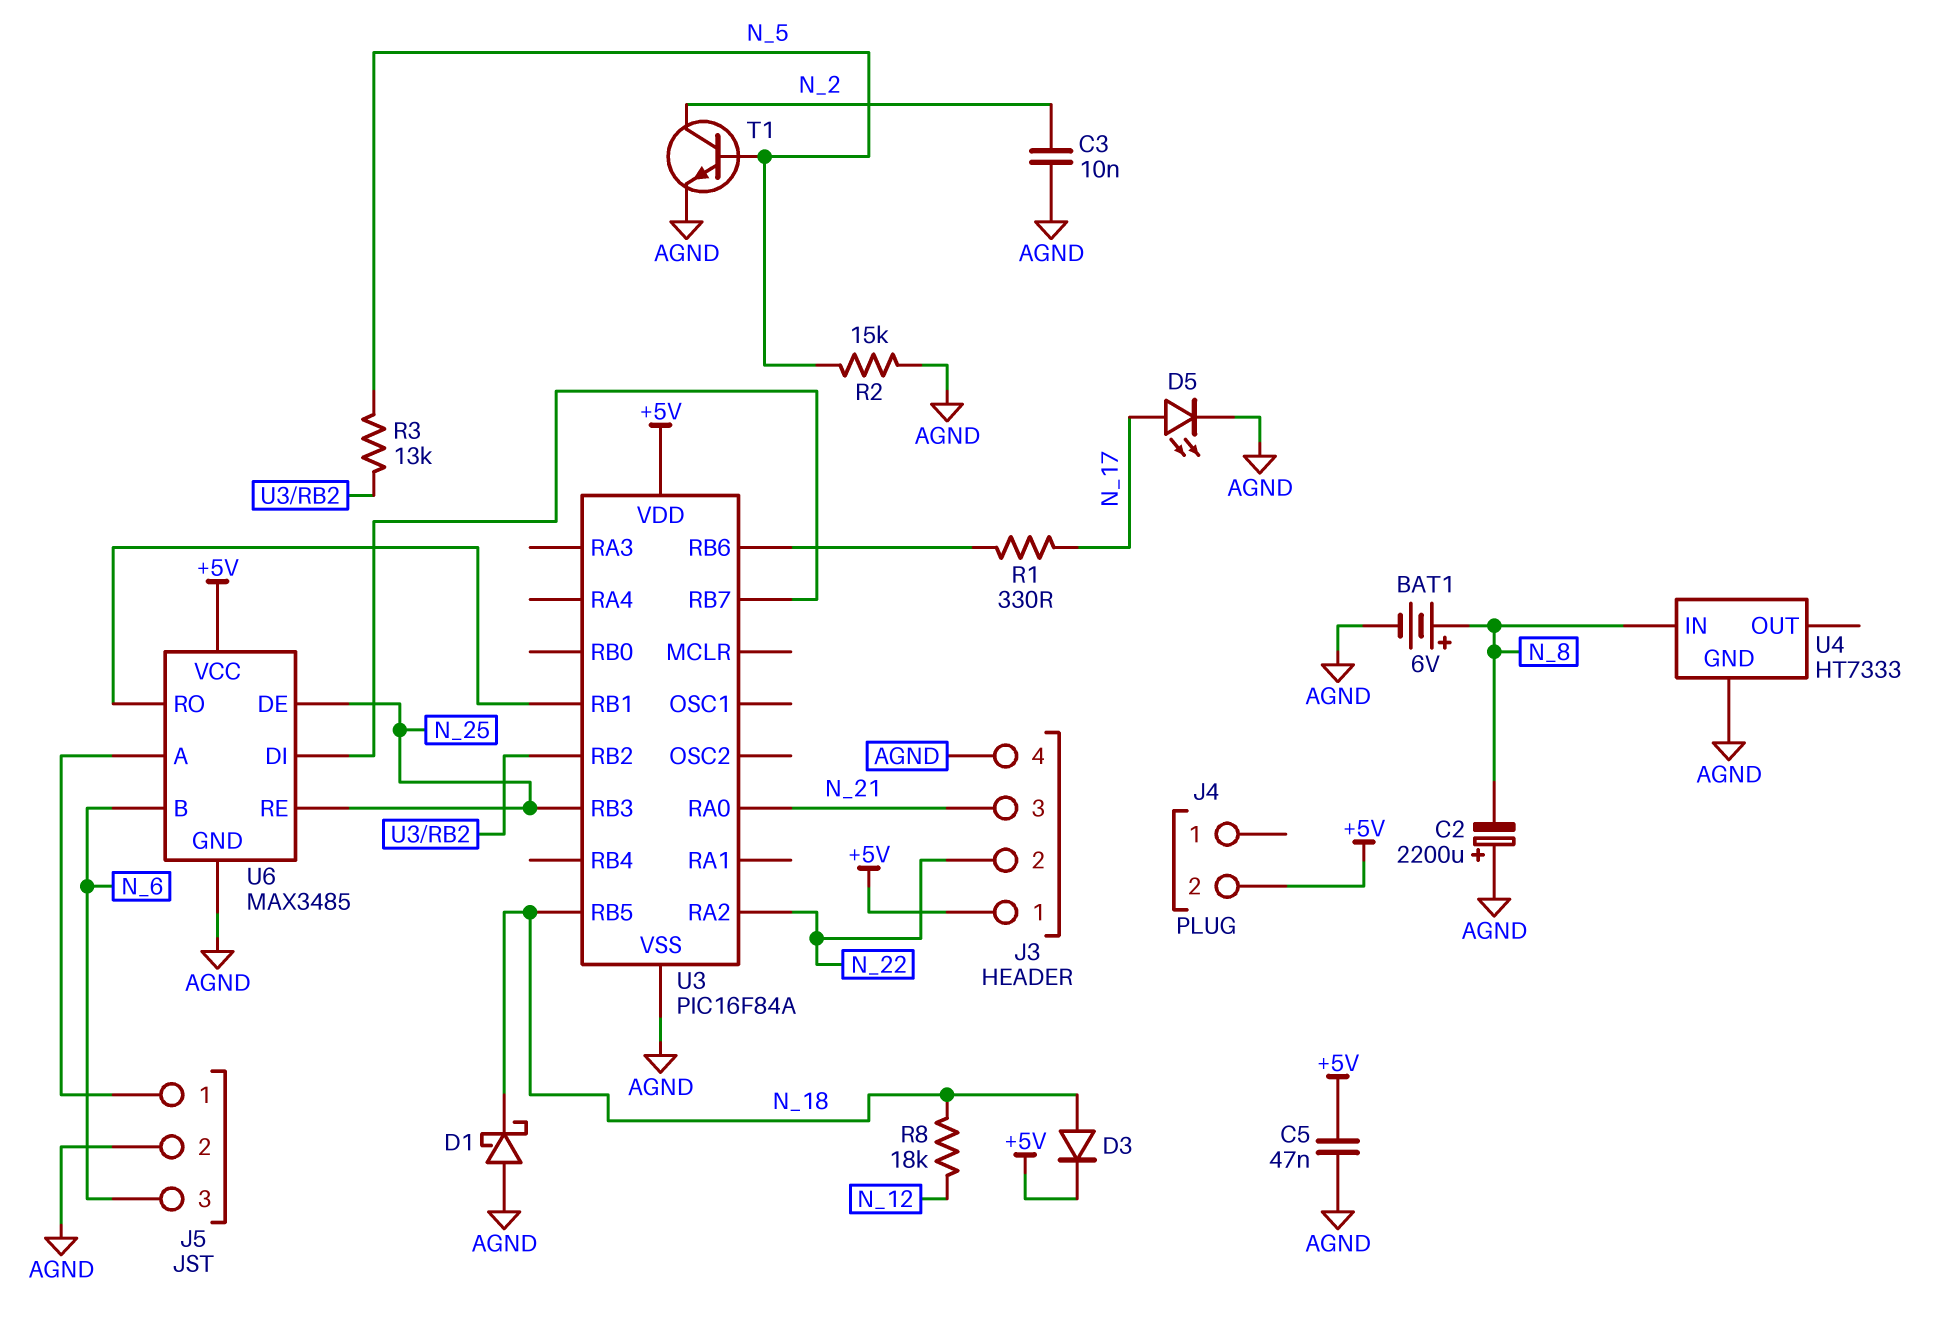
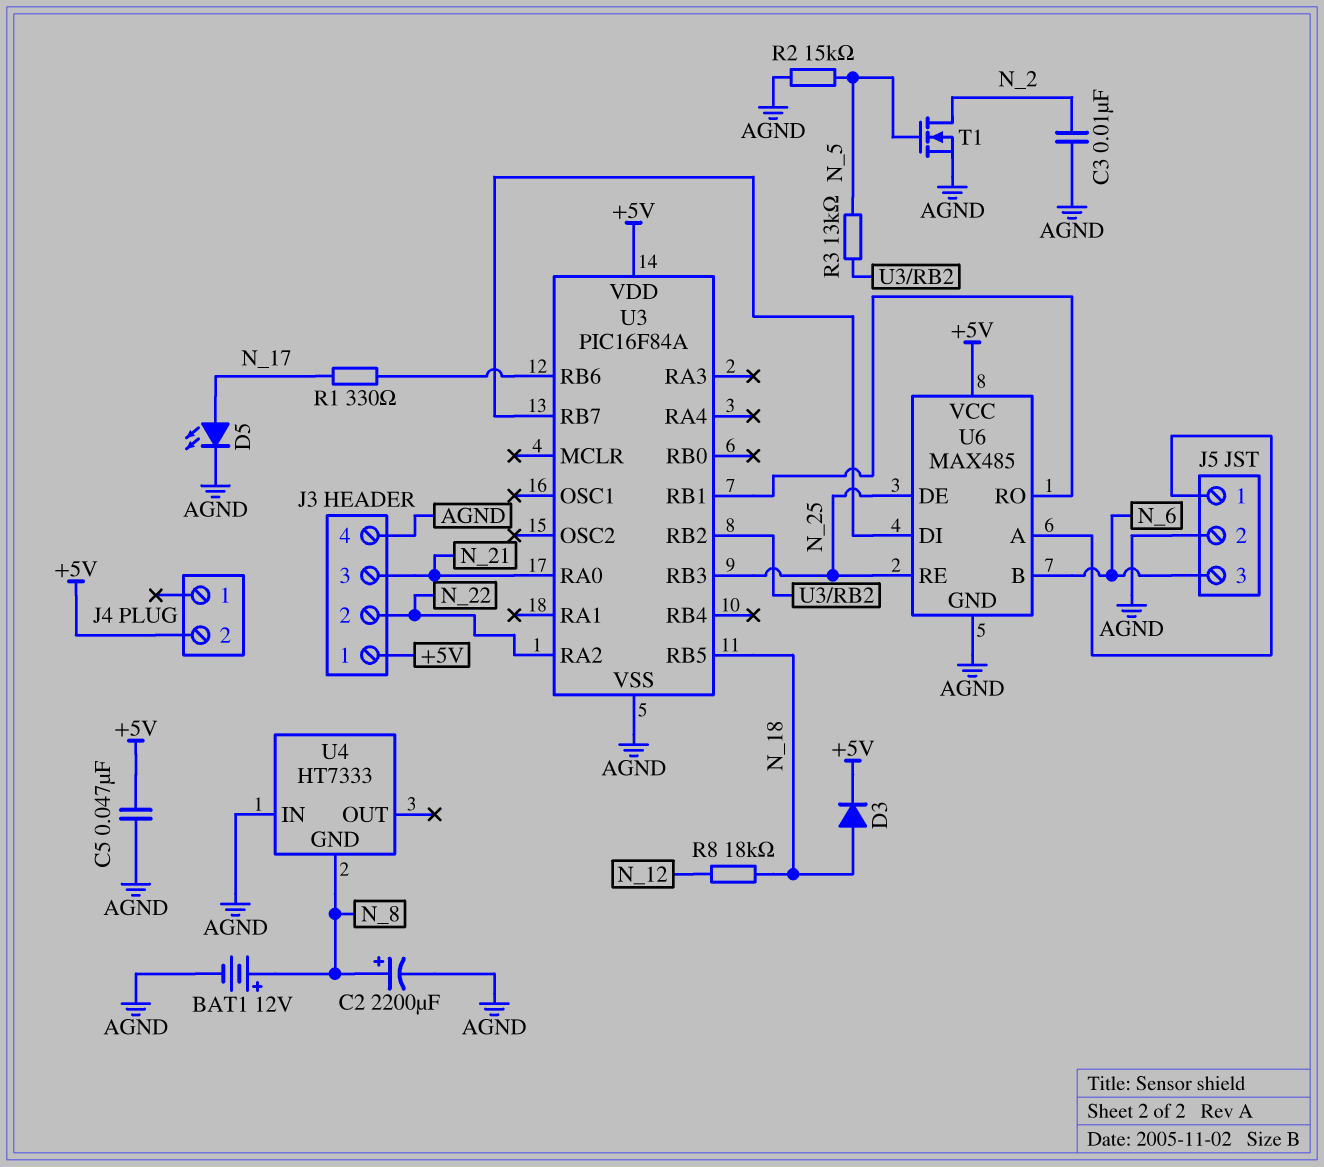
BAT1: 6V (plus N_8, minus AGND) -> 12V (plus N_8, minus AGND)
C2: 2200uF (plus AGND, minus N_8) -> 2200uF (plus N_8, minus AGND)
D1: schottky (A AGND, K N_18) -> none
T1: NPN (B N_5, C N_2, E AGND) -> NMOS (G N_5, D N_2, S AGND)
U4 pin GND: AGND -> N_8
U4 pin IN: N_8 -> AGND
U6: MAX3485 -> MAX485

